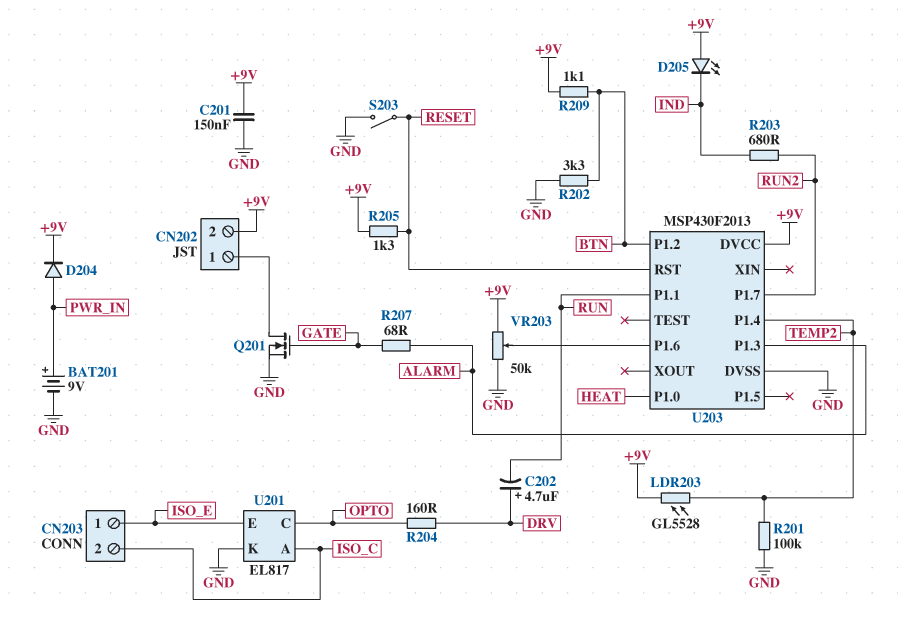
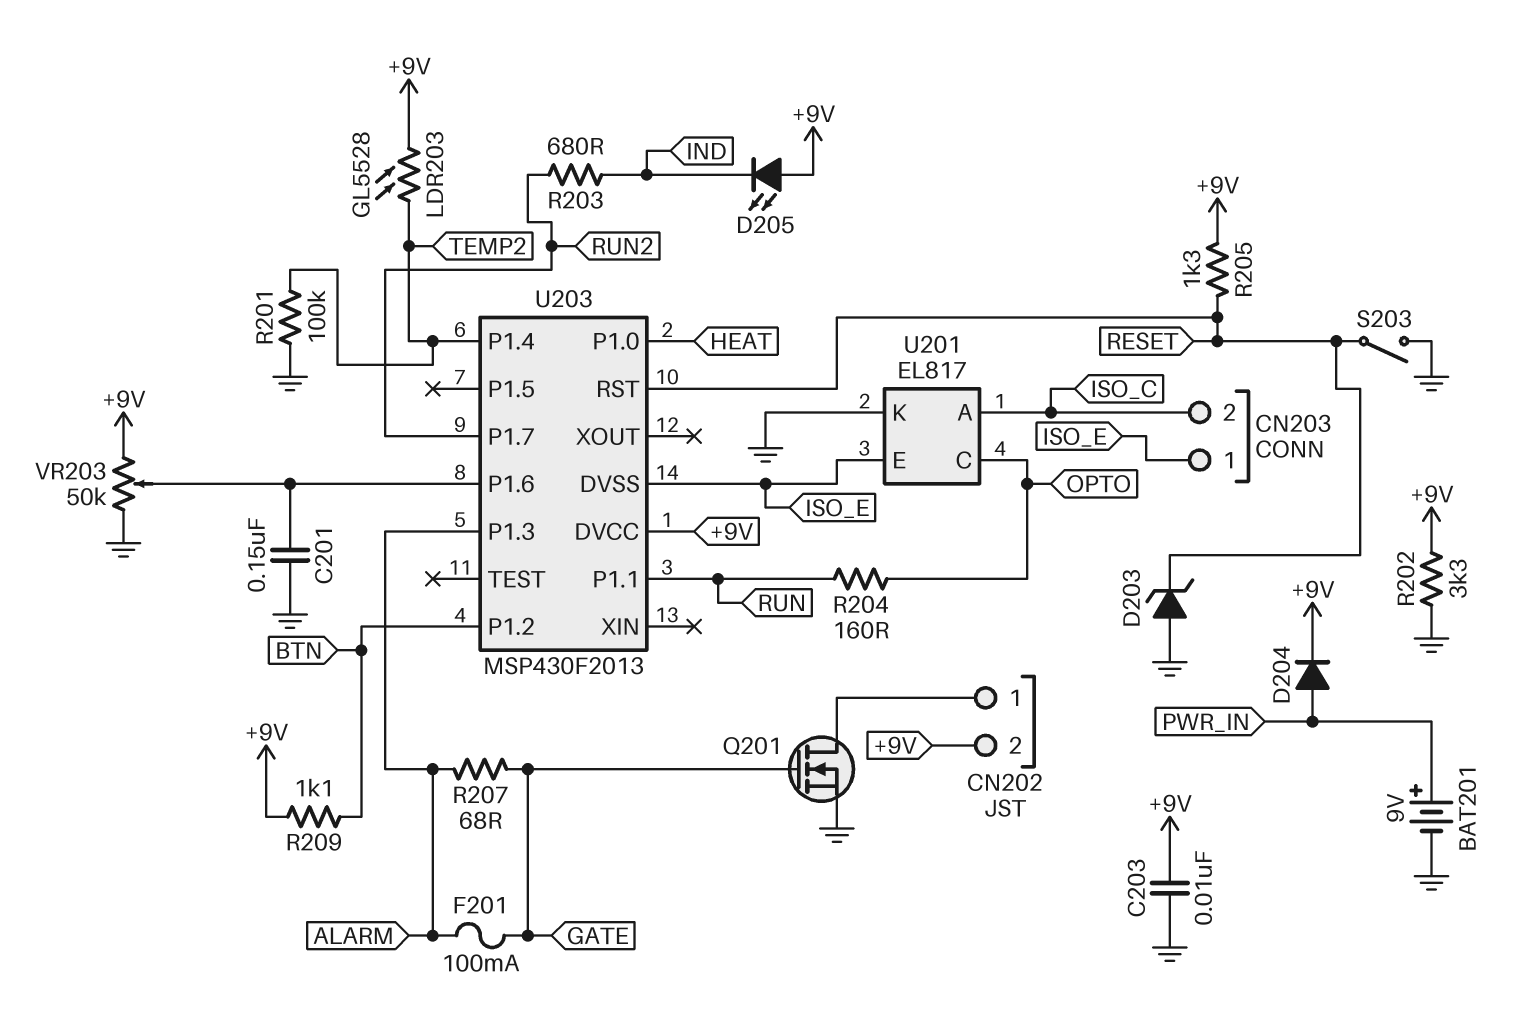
C201: 150nF (+9V, GND) -> 150nF (GND, U203/P1.6)
C202: 4.7uF (plus DRV, minus RUN) -> none
C203: none -> 10nF (+9V, GND)
D203: none -> zener (A GND, K RESET)
F201: none -> 100mA (ALARM, GATE)
R202: 3.3k (BTN, GND) -> 3.3k (+9V, GND)
R204: 160 (DRV, OPTO) -> 160 (OPTO, RUN)
U203 pin DVSS: GND -> ISO_E

